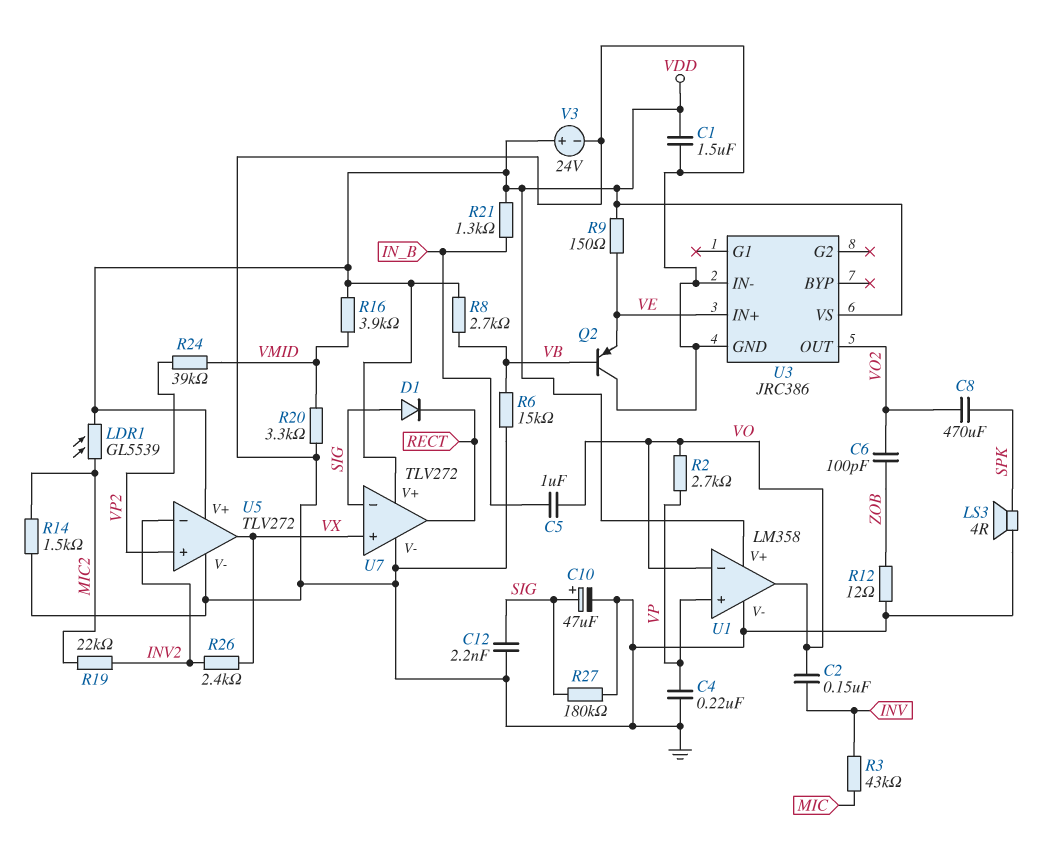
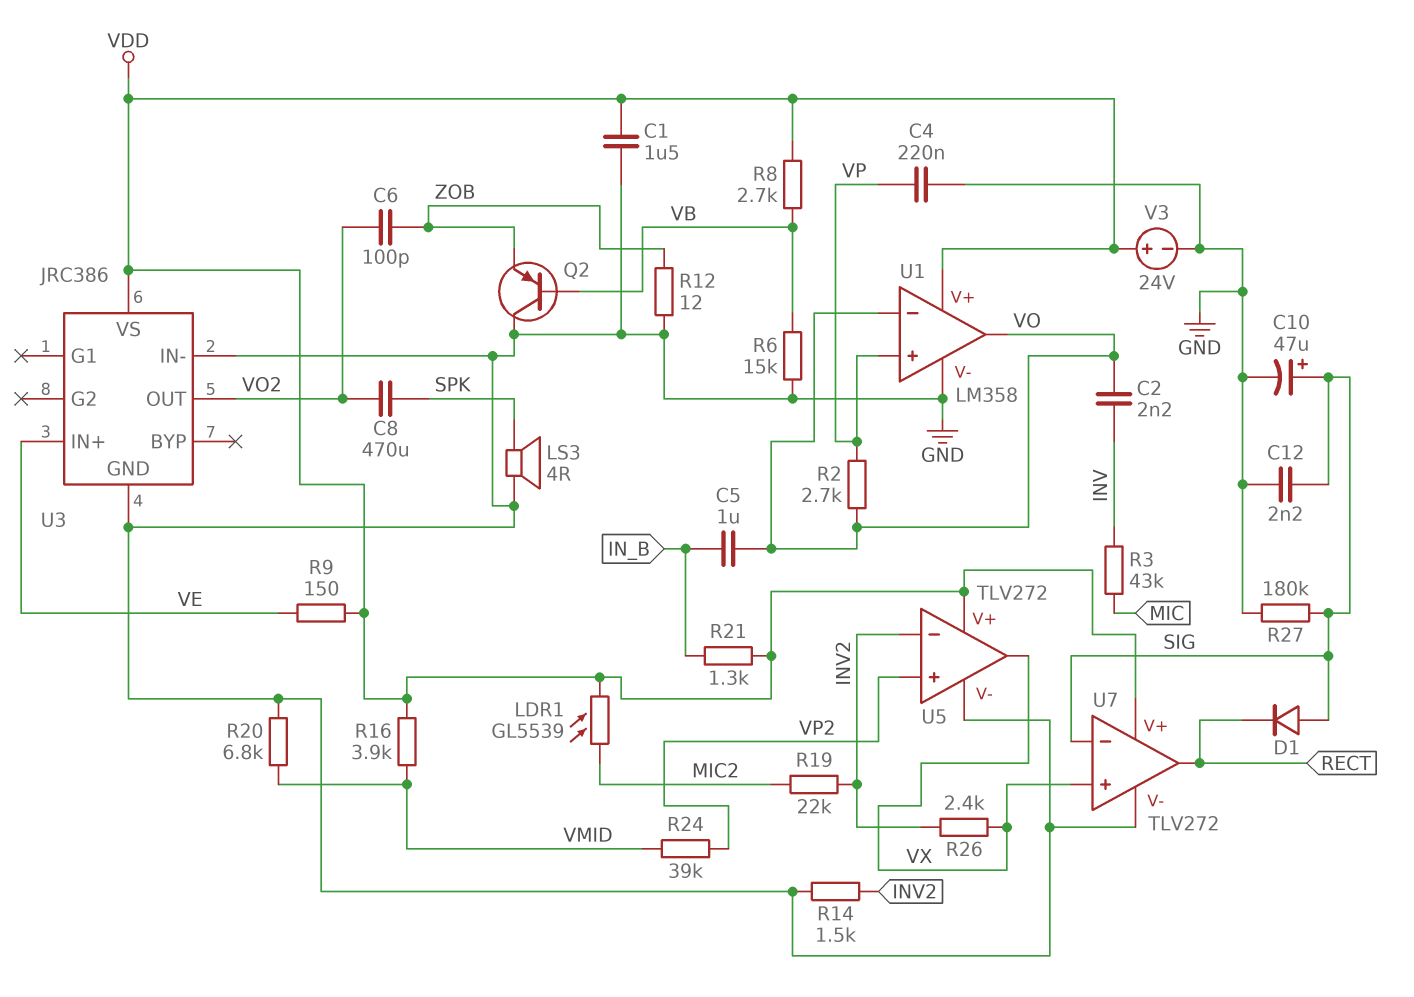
C2: 150nF (INV, VO) -> 2.2nF (INV, VO)
Q2: PNP (B VB, C GND, E VE) -> PNP (B VB, C GND, E ZOB)
R14: 1.5k (GND, MIC2) -> 1.5k (GND, INV2)
R20: 3.3k (GND, VMID) -> 6.8k (GND, VMID)

